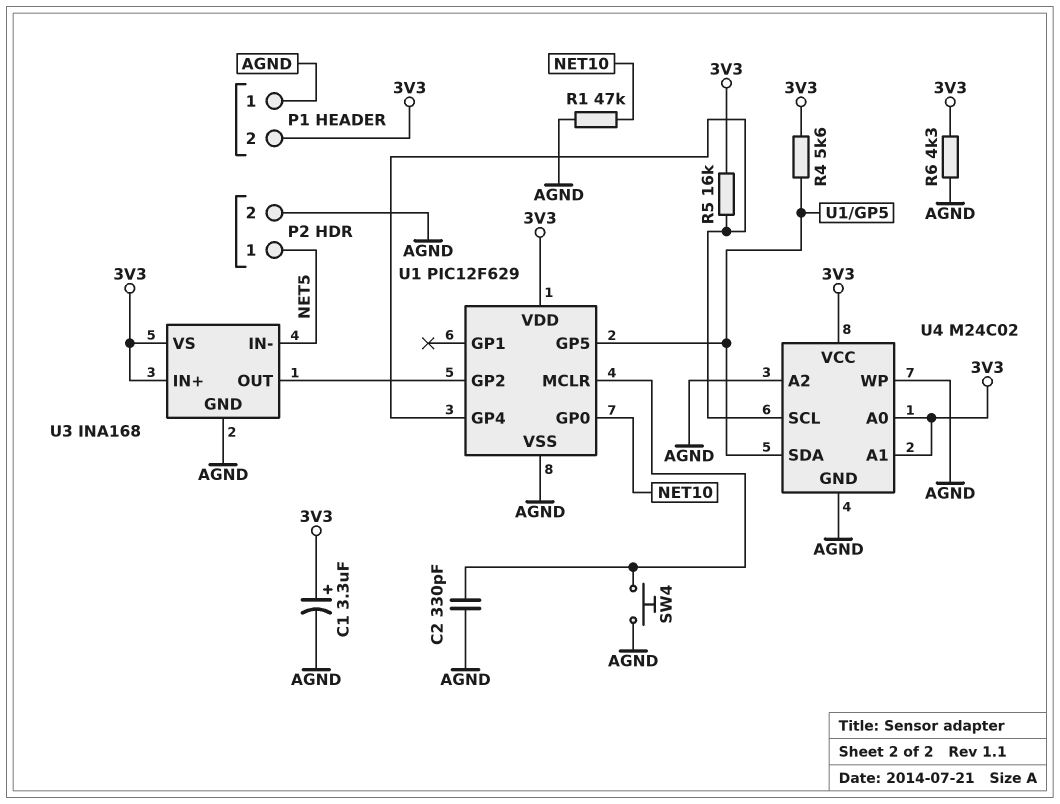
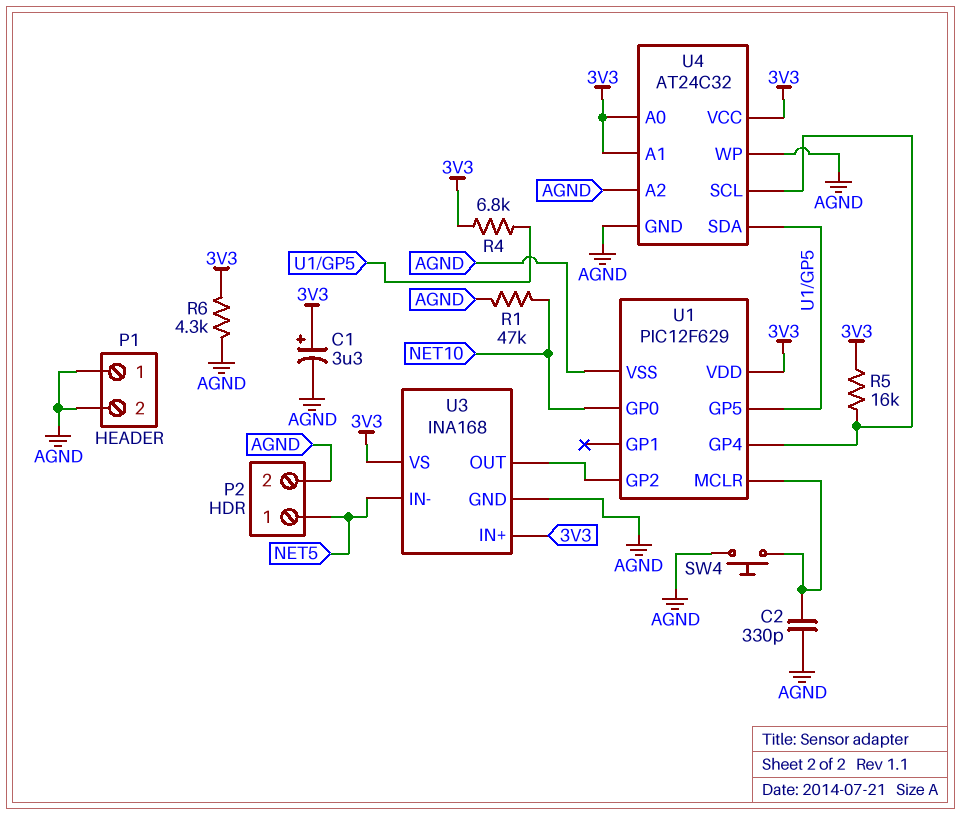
P1 pin 2: 3V3 -> AGND
R4: 5.6k (3V3, U1/GP5) -> 6.8k (3V3, U1/GP5)
U4: M24C02 -> AT24C32

